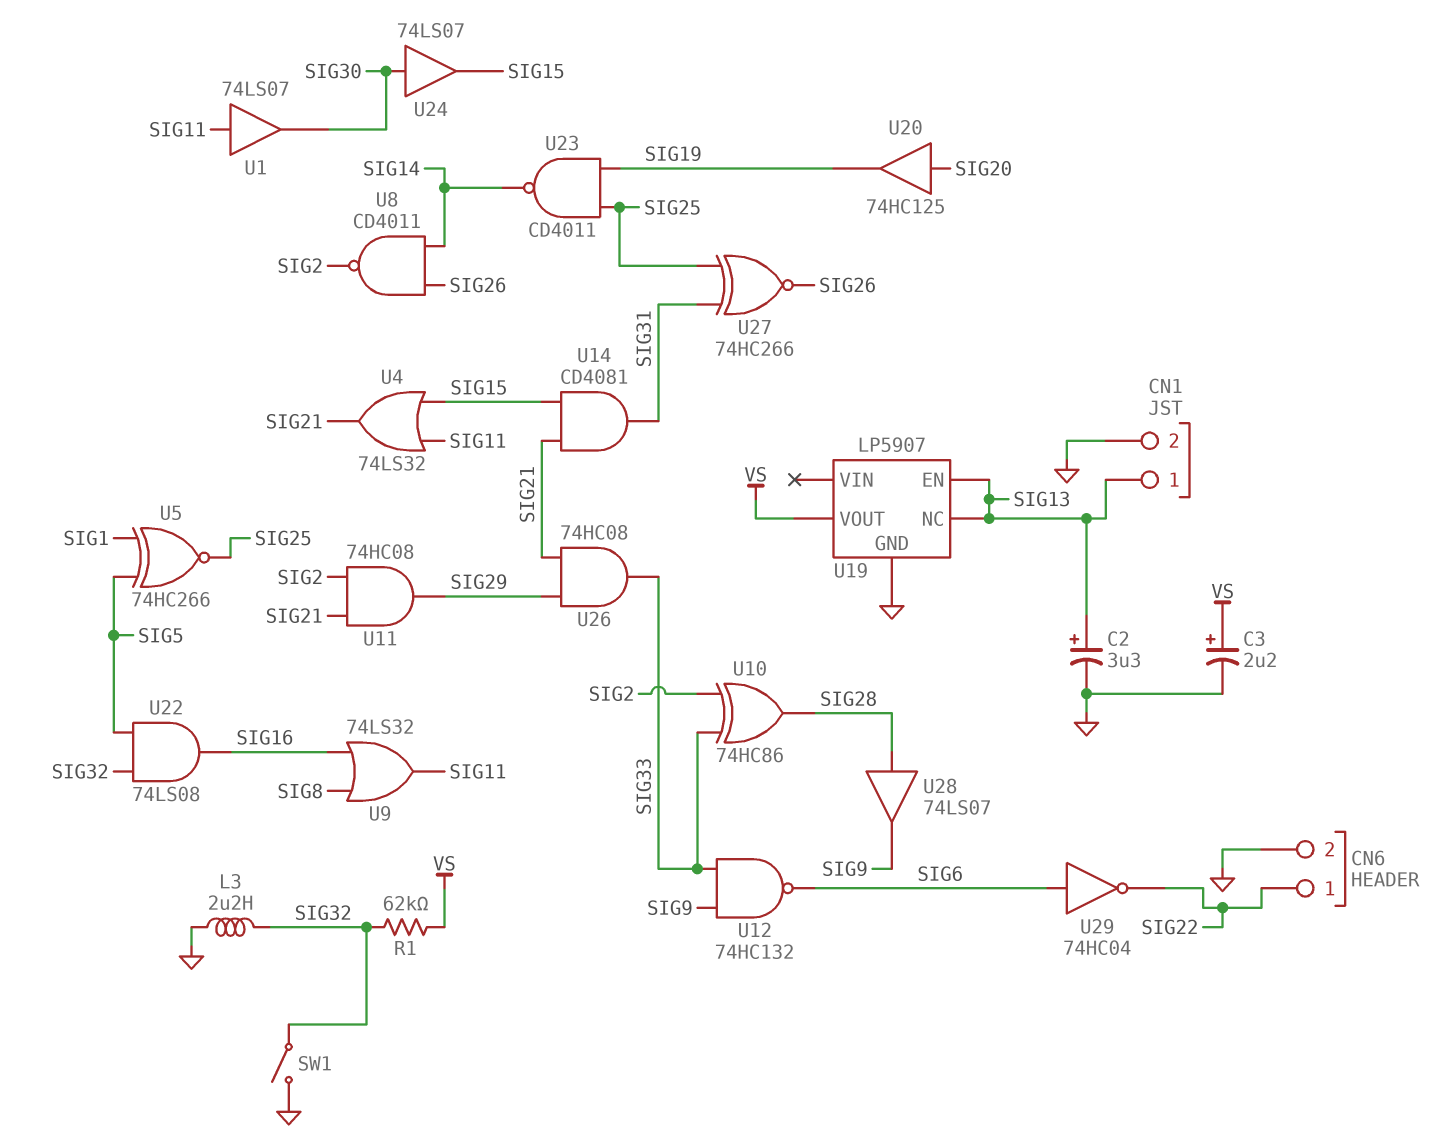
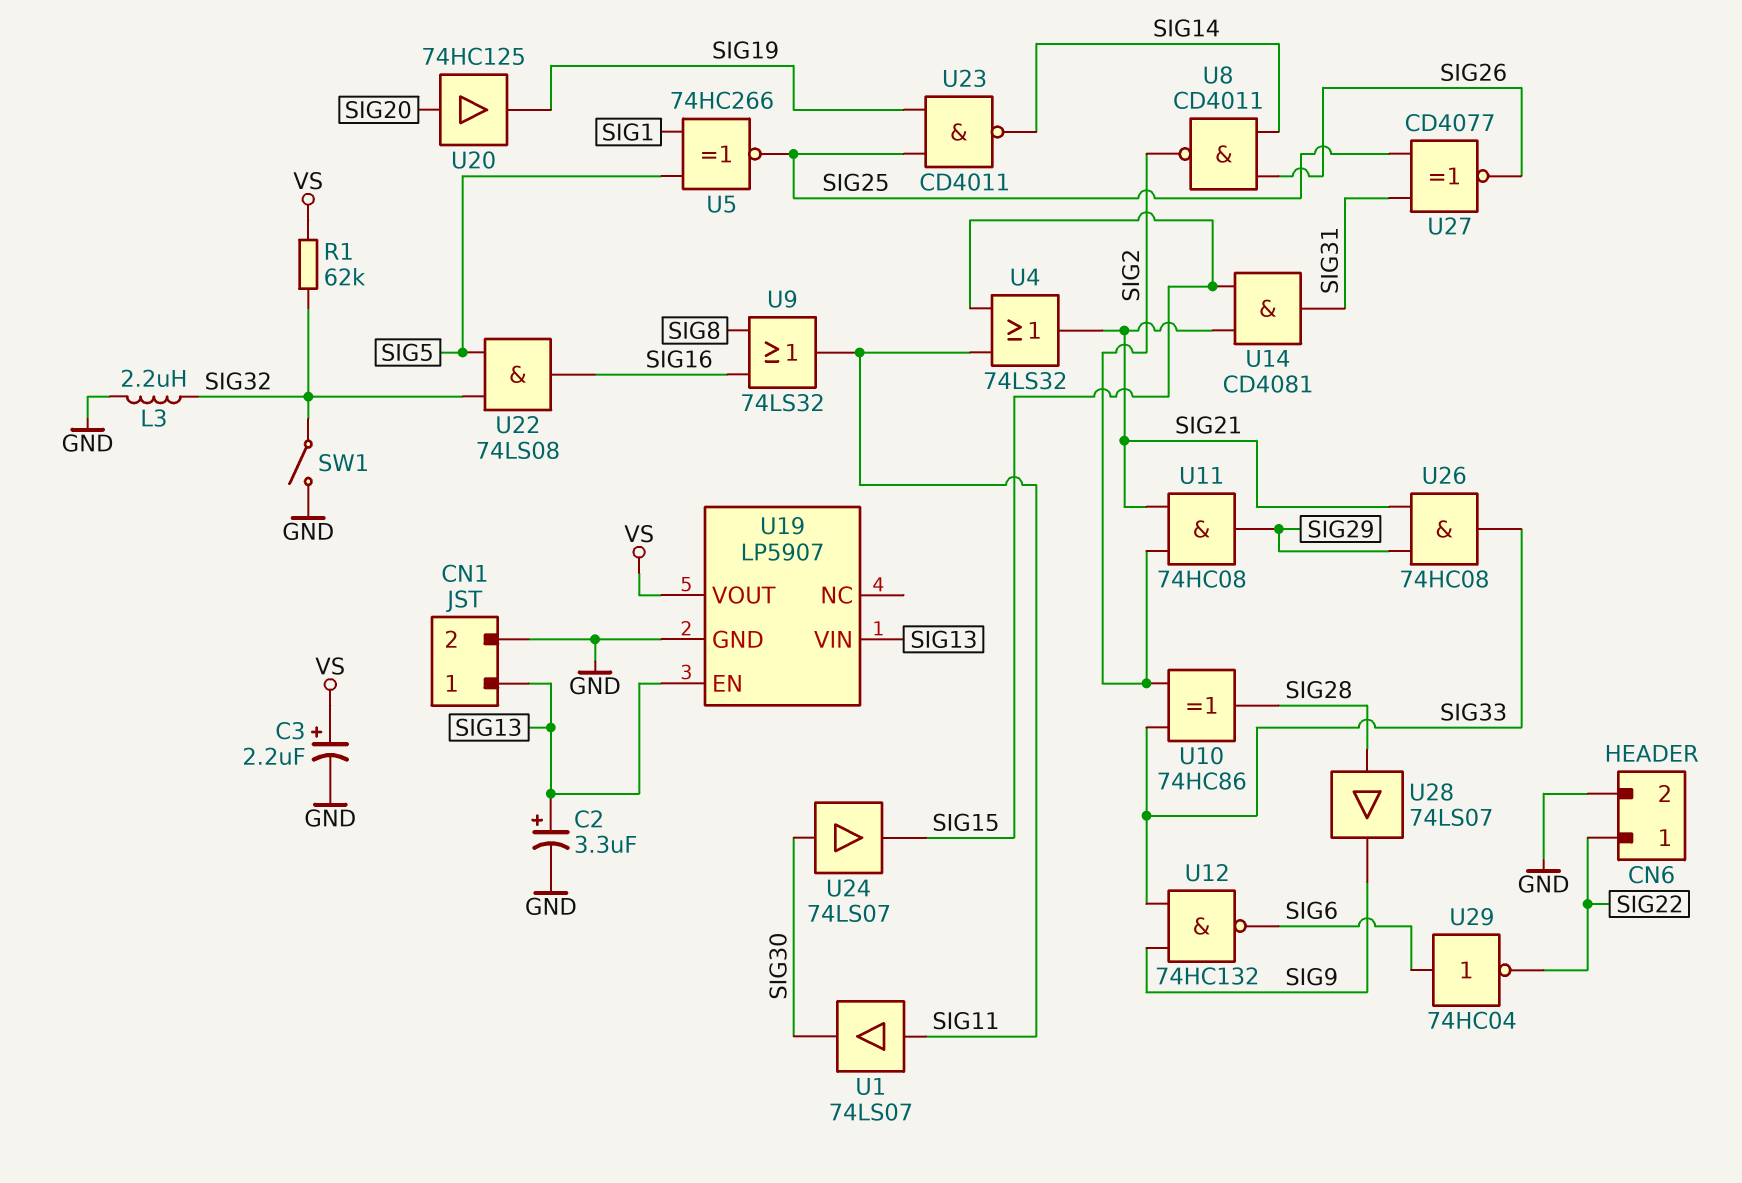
U19 pin NC: SIG13 -> none
U19 pin VIN: none -> SIG13
U27: XNOR 74HC266 (in SIG25, in SIG31, out SIG26) -> XNOR CD4077 (in SIG25, in SIG31, out SIG26)

